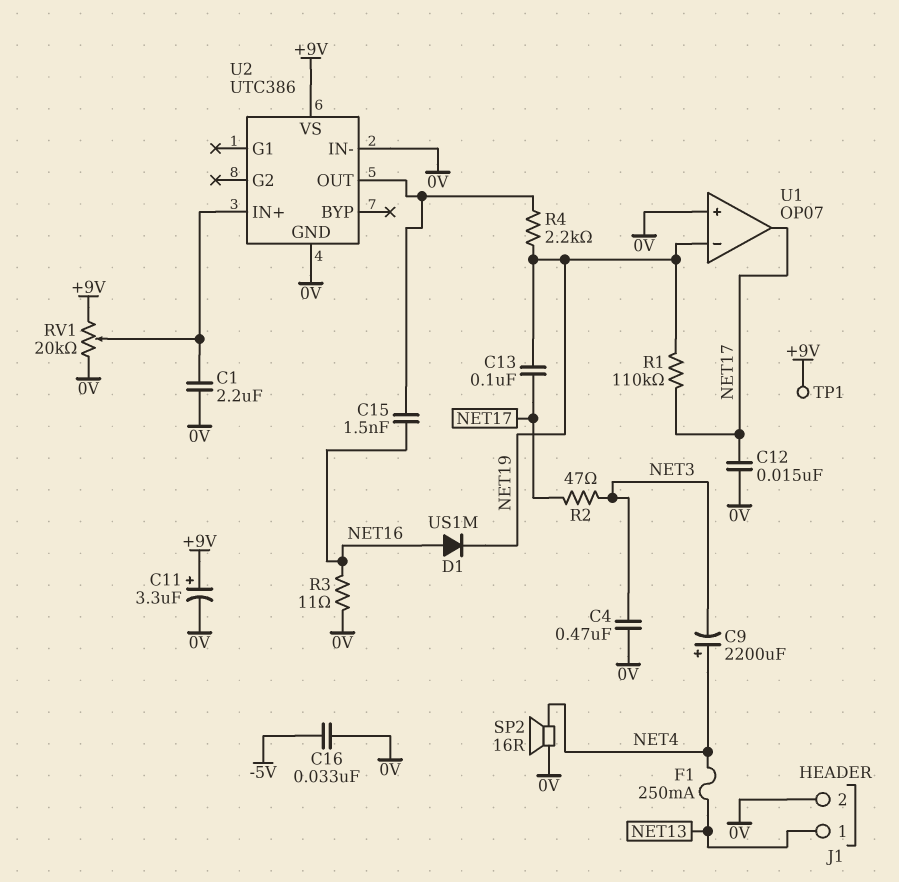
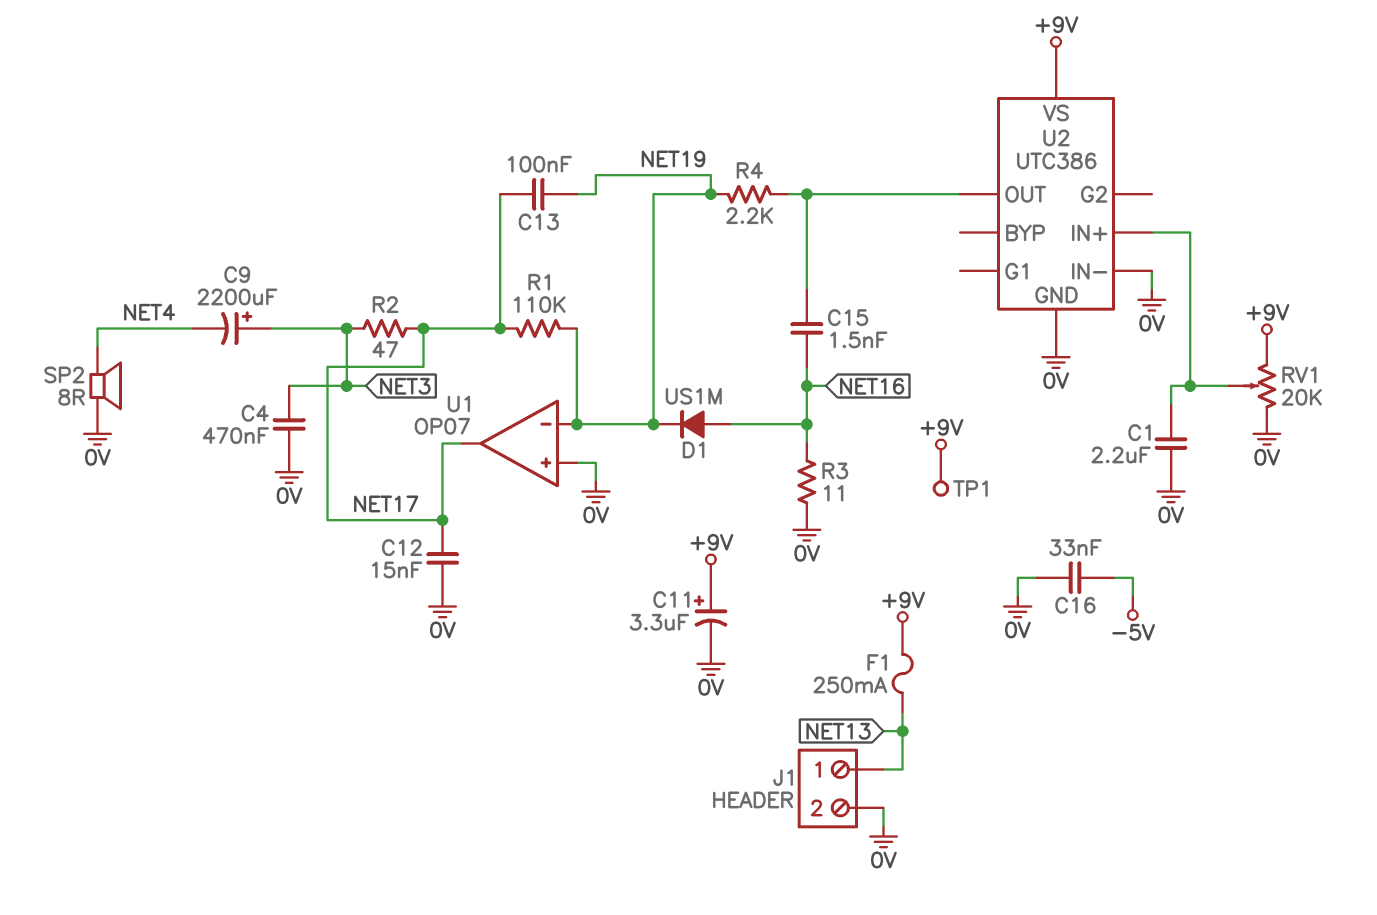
C9: 2200uF (plus NET4, minus NET3) -> 2200uF (plus NET3, minus NET4)
F1: 250mA (NET4, NET13) -> 250mA (+9V, NET13)
SP2: speaker 16R (0V, NET4) -> speaker 8R (0V, NET4)

